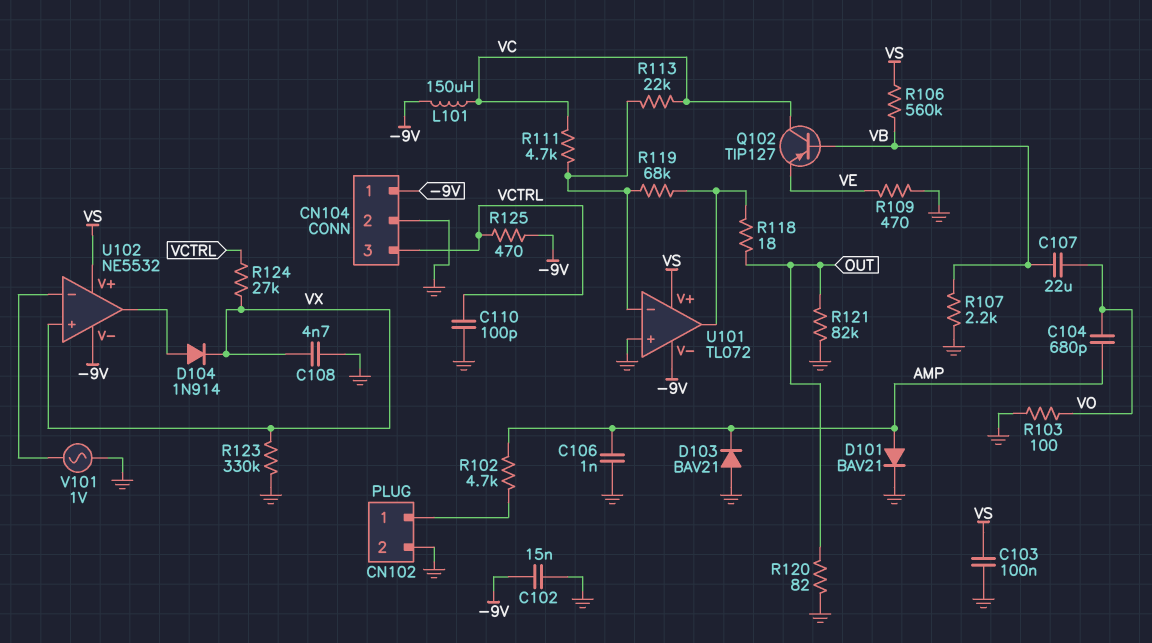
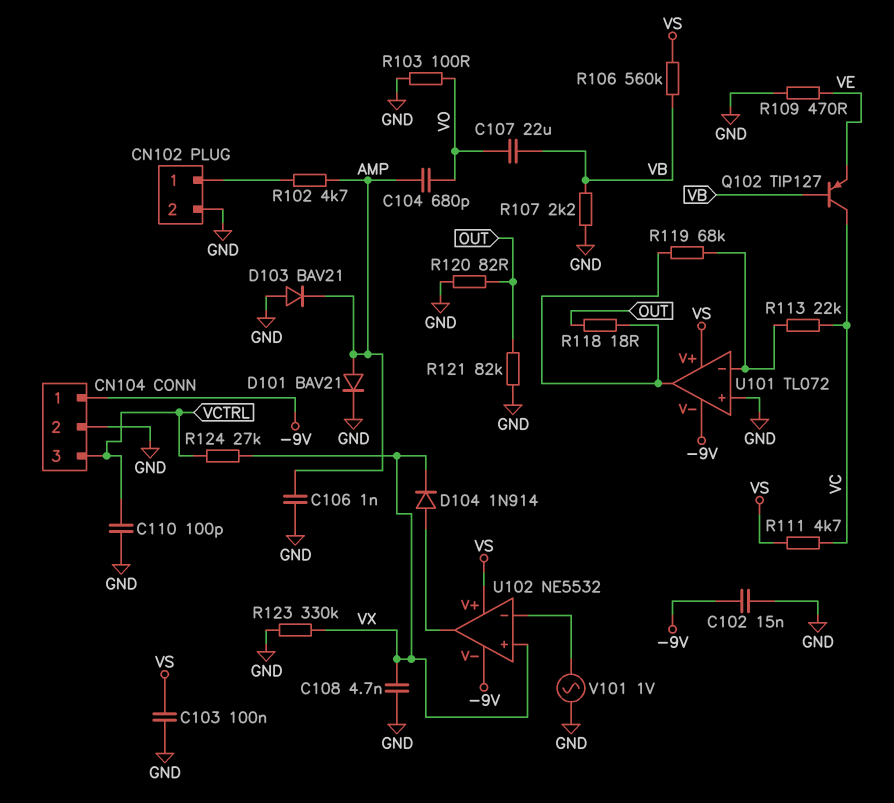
L101: 150uH (-9V, VC) -> none
R111: 4.7k (U101/in-, VC) -> 4.7k (VC, VS)
R125: 470 (-9V, VCTRL) -> none

